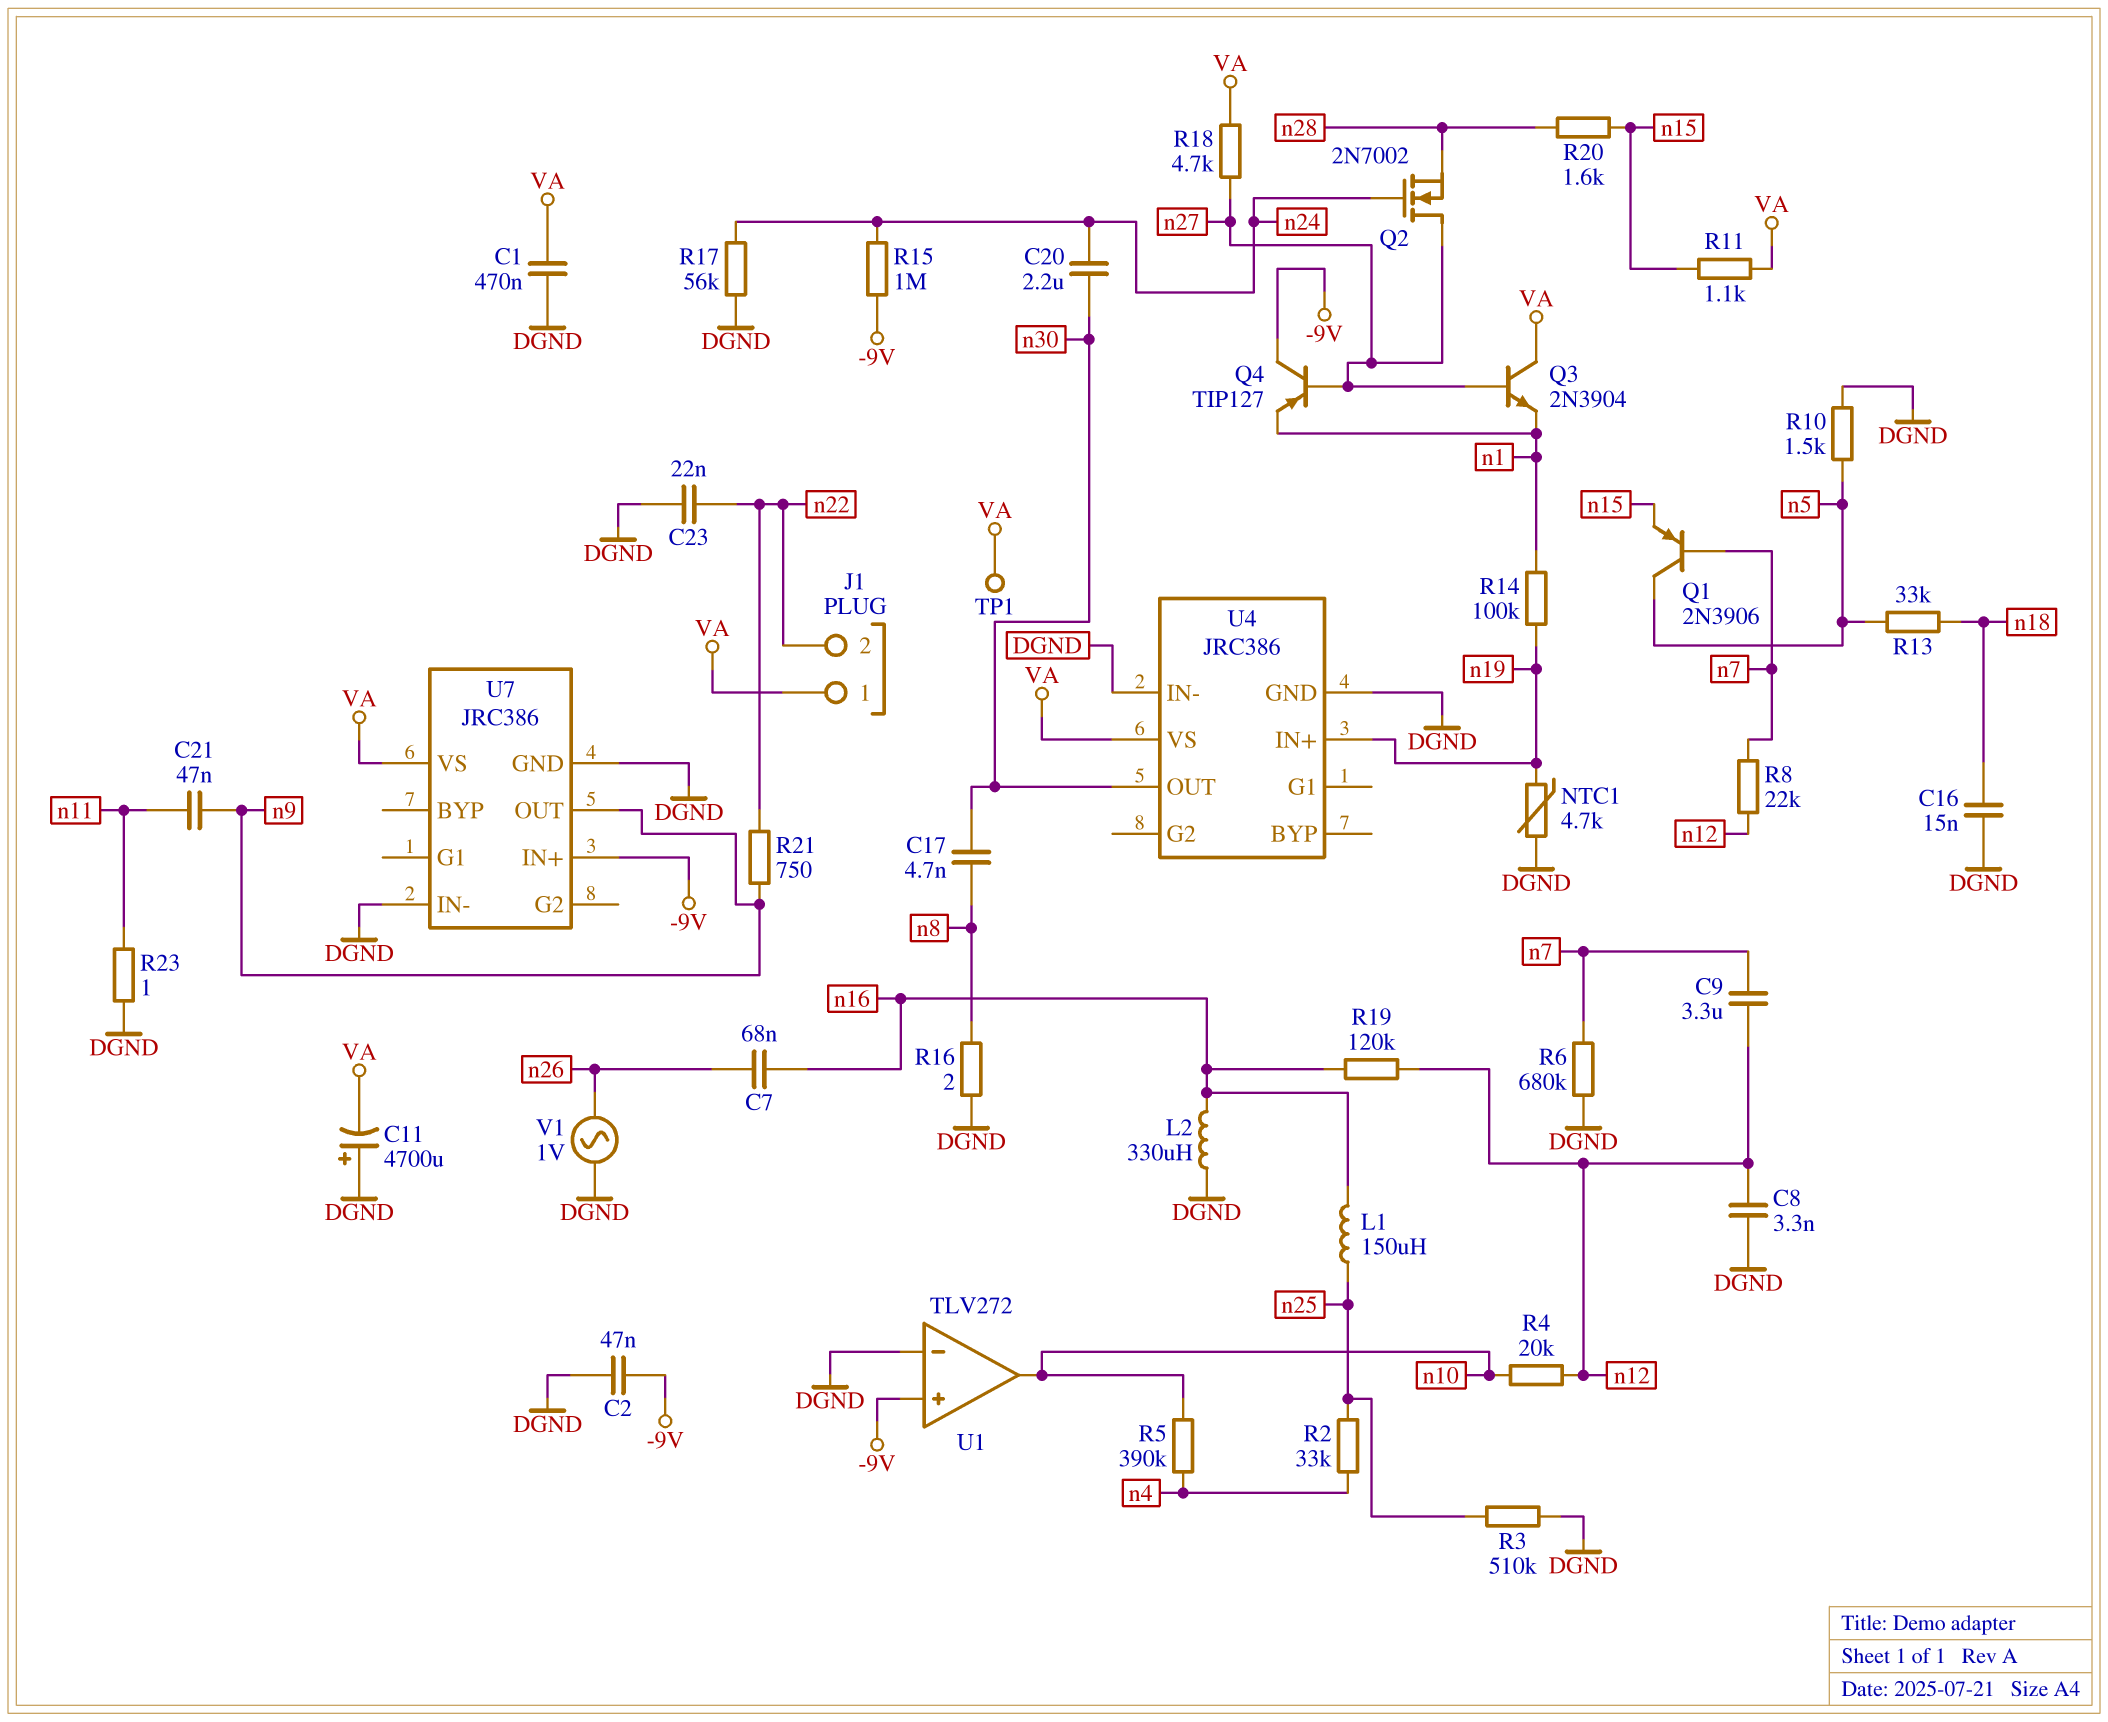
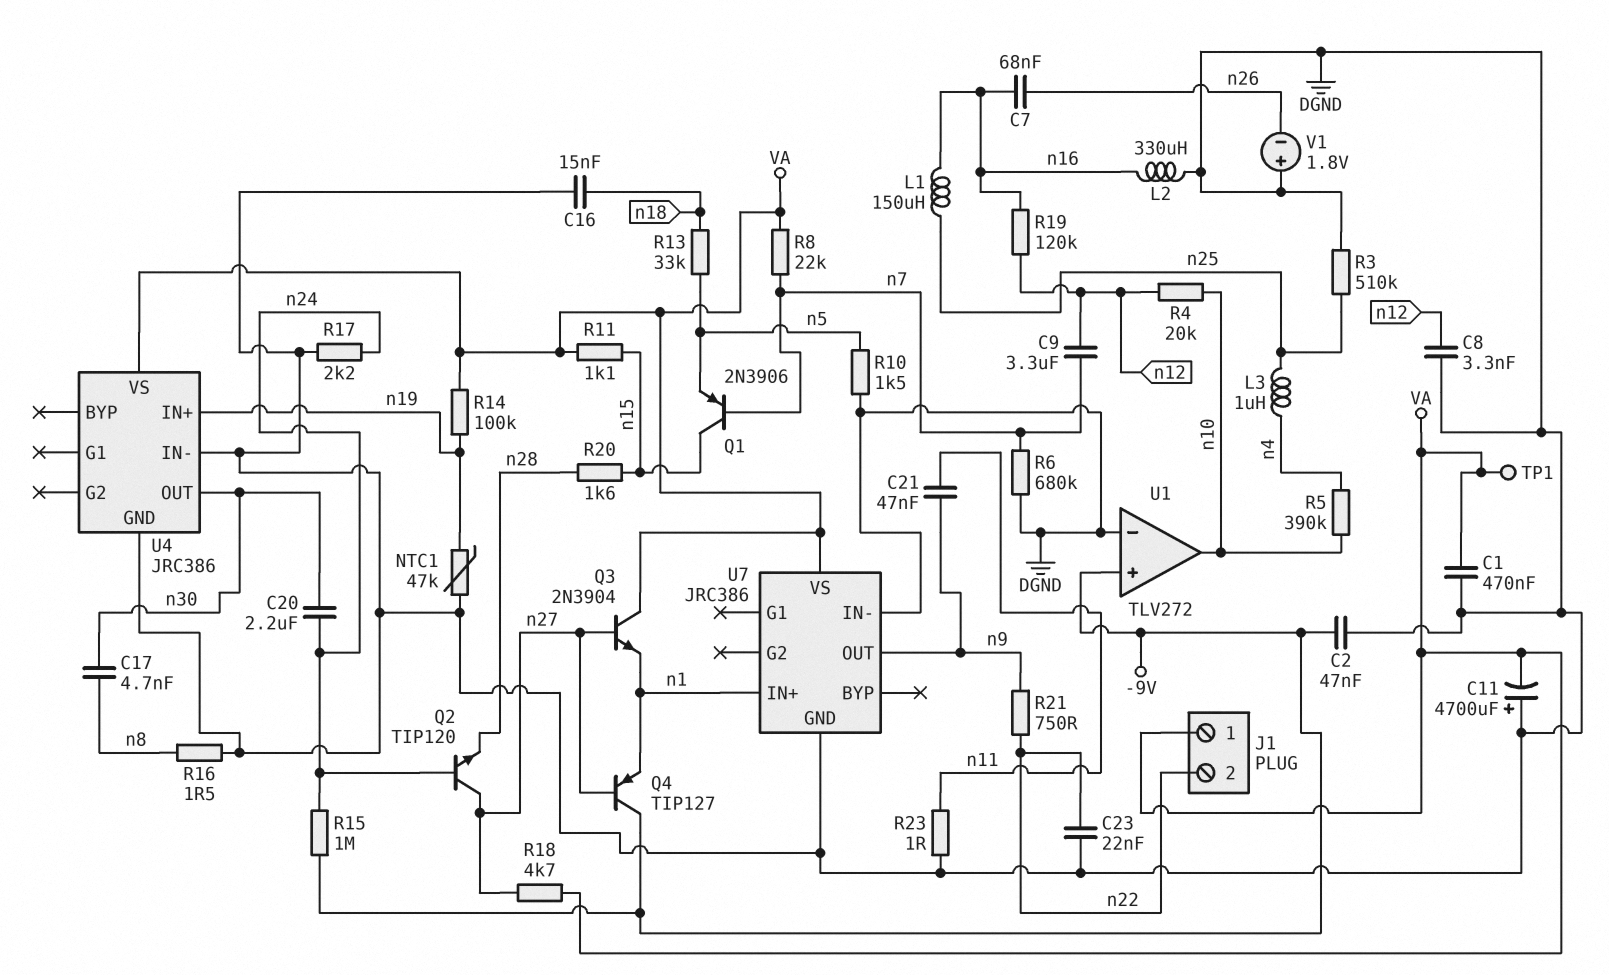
L3: none -> 1uH (n4, n25)
NTC1: 4.7k (DGND, n19) -> 47k (DGND, n19)
Q1: PNP 2N3906 (B n7, C n5, E n15) -> PNP 2N3906 (B n7, C n15, E n5)
Q2: NMOS 2N7002 (G n24, D n27, S n28) -> NPN TIP120 (B n24, C n27, E n28)
R2: 33k (n4, n25) -> none
R8: 22k (n7, n12) -> 22k (VA, n7)
R14: 100k (n1, n19) -> 100k (VA, n19)
R16: 2 (DGND, n8) -> 1.5 (DGND, n8)
R17: 56k (DGND, n24) -> 2.2k (DGND, n24)
U7 pin IN+: -9V -> n1
V1: AC 1V (DGND, n26) -> 1.8V (plus DGND, minus n26)

